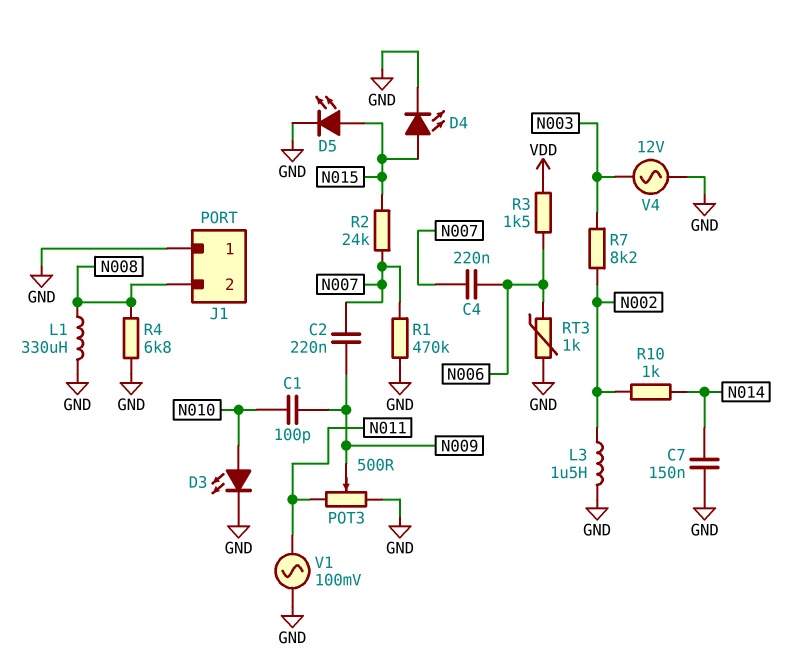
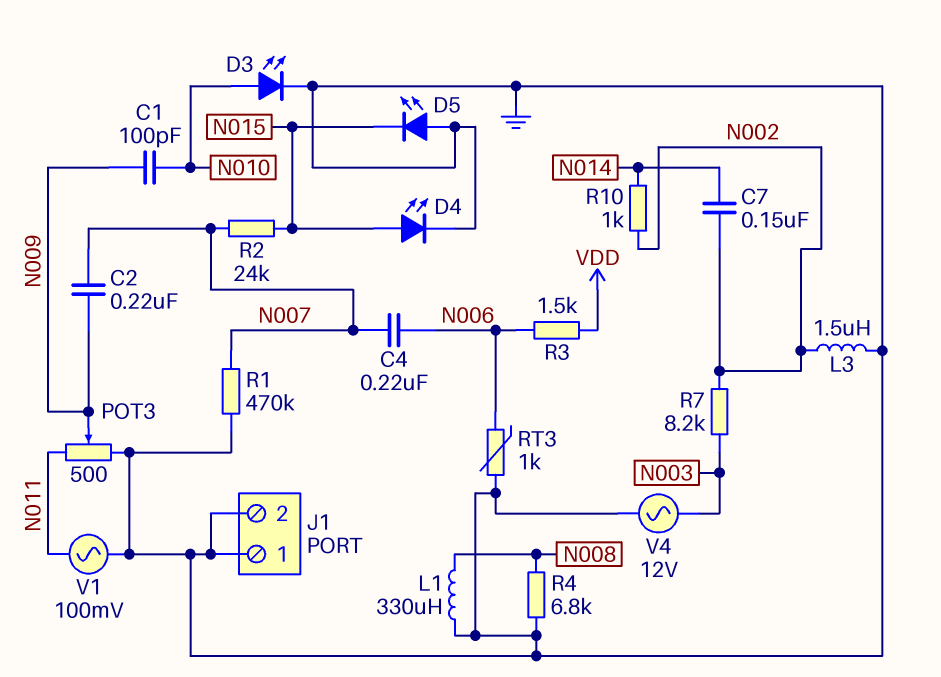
C7: 150nF (GND, N014) -> 150nF (N002, N014)
D5: LED (A N015, K GND) -> LED (A GND, K N015)
J1 pin 2: N008 -> GND

